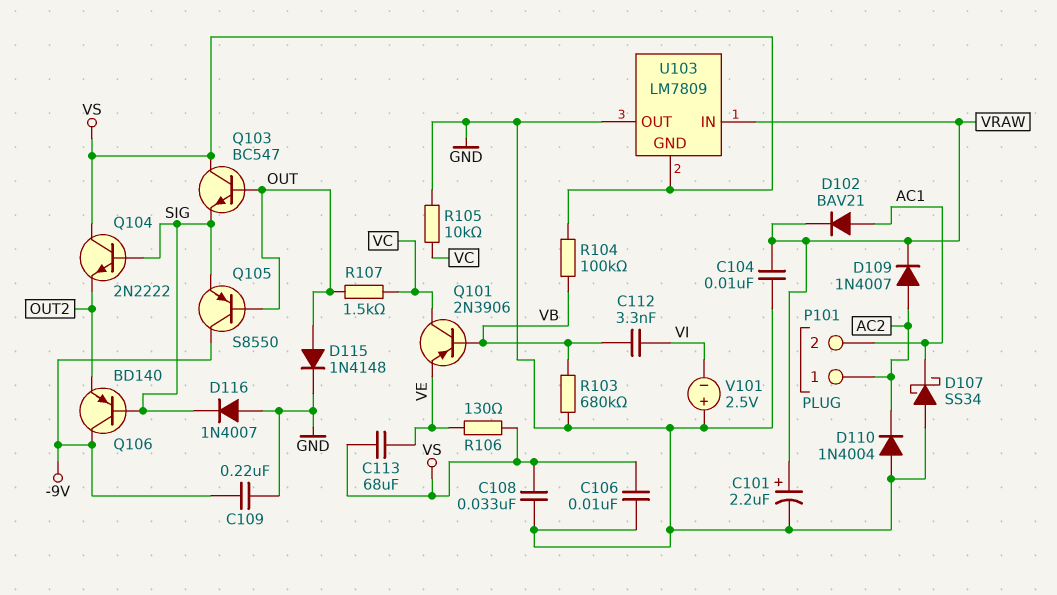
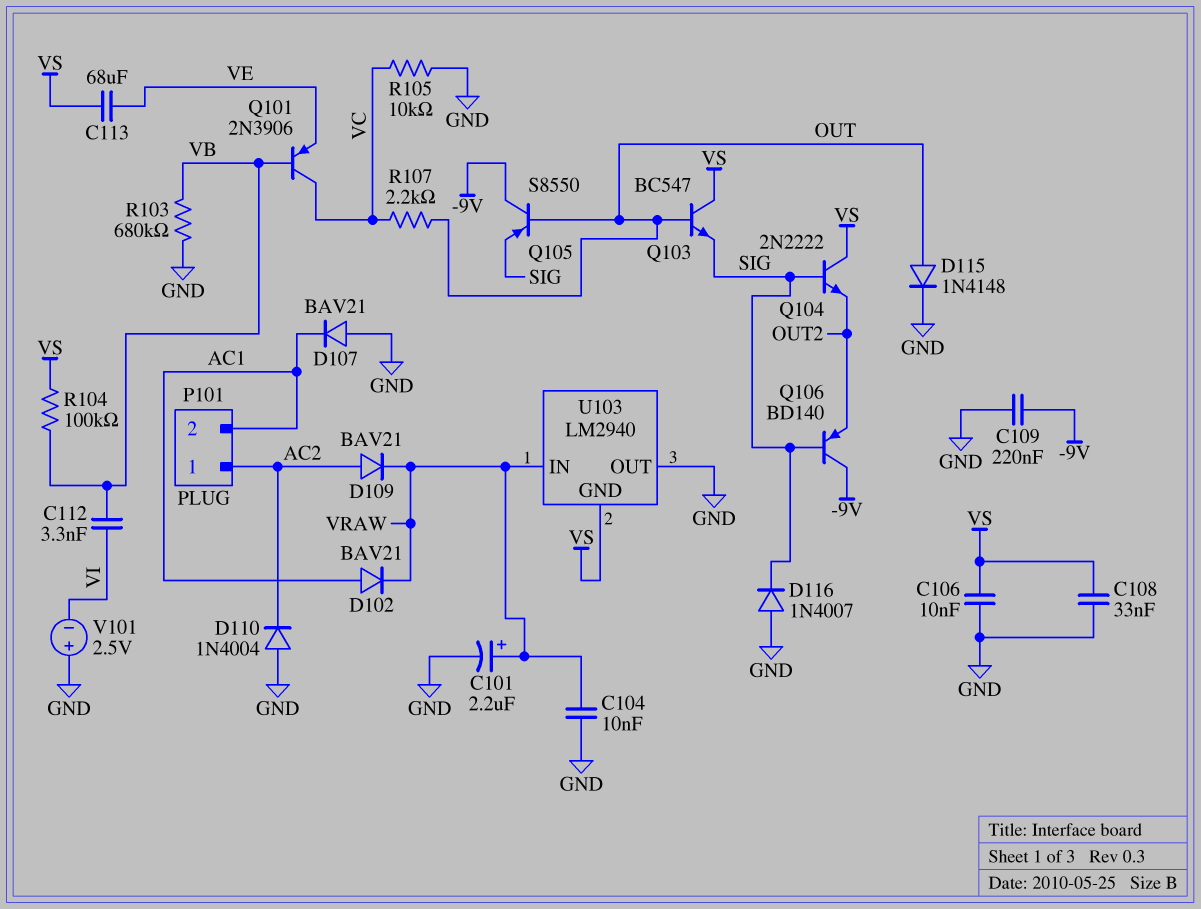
D107: schottky SS34 (A GND, K AC1) -> diode BAV21 (A GND, K AC1)
D109: diode 1N4007 (A AC2, K VRAW) -> diode BAV21 (A AC2, K VRAW)
R106: 130 (VE, VS) -> none
R107: 1.5k (OUT, VC) -> 2.2k (OUT, VC)
U103: LM7809 -> LM2940

